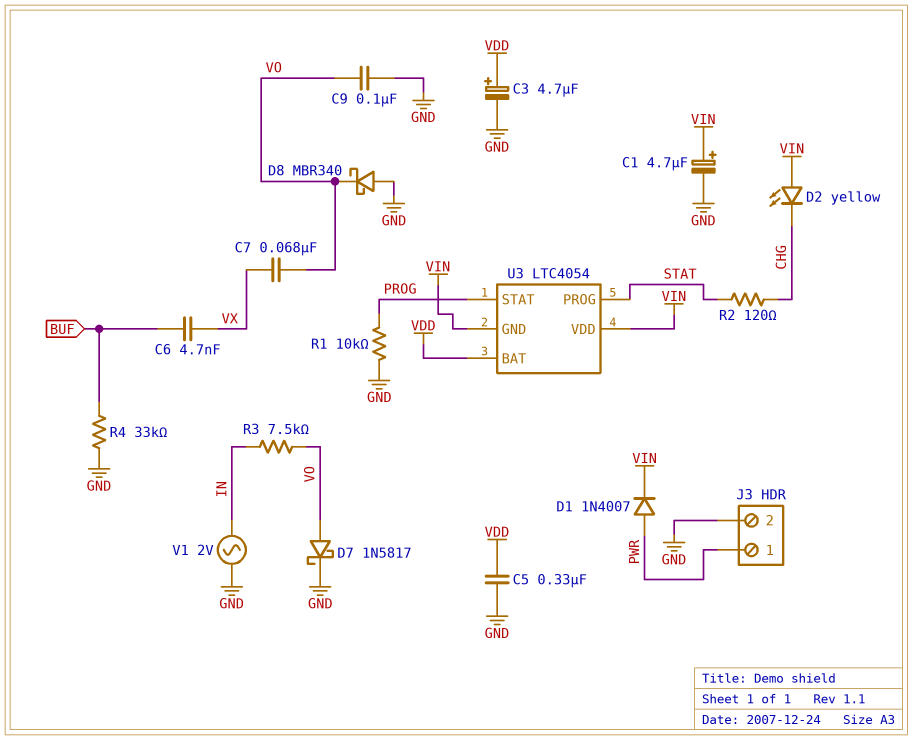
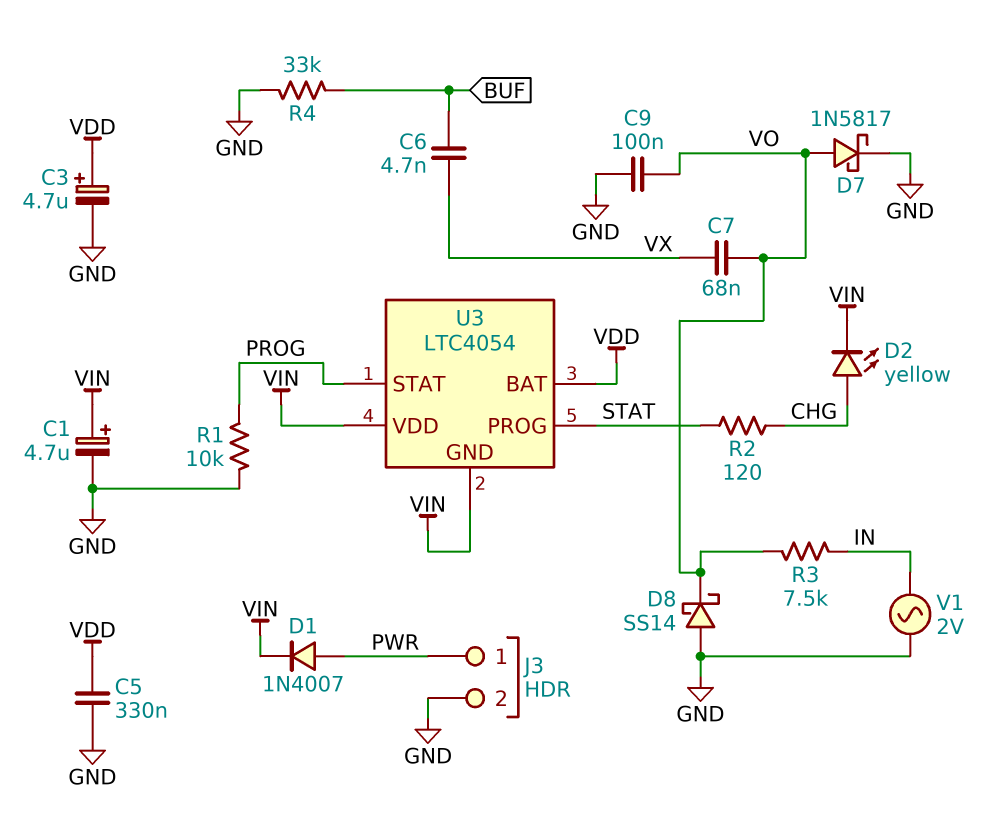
D2: LED yellow (A VIN, K CHG) -> LED yellow (A CHG, K VIN)
D8: schottky MBR340 (A GND, K VO) -> schottky SS14 (A GND, K VO)

